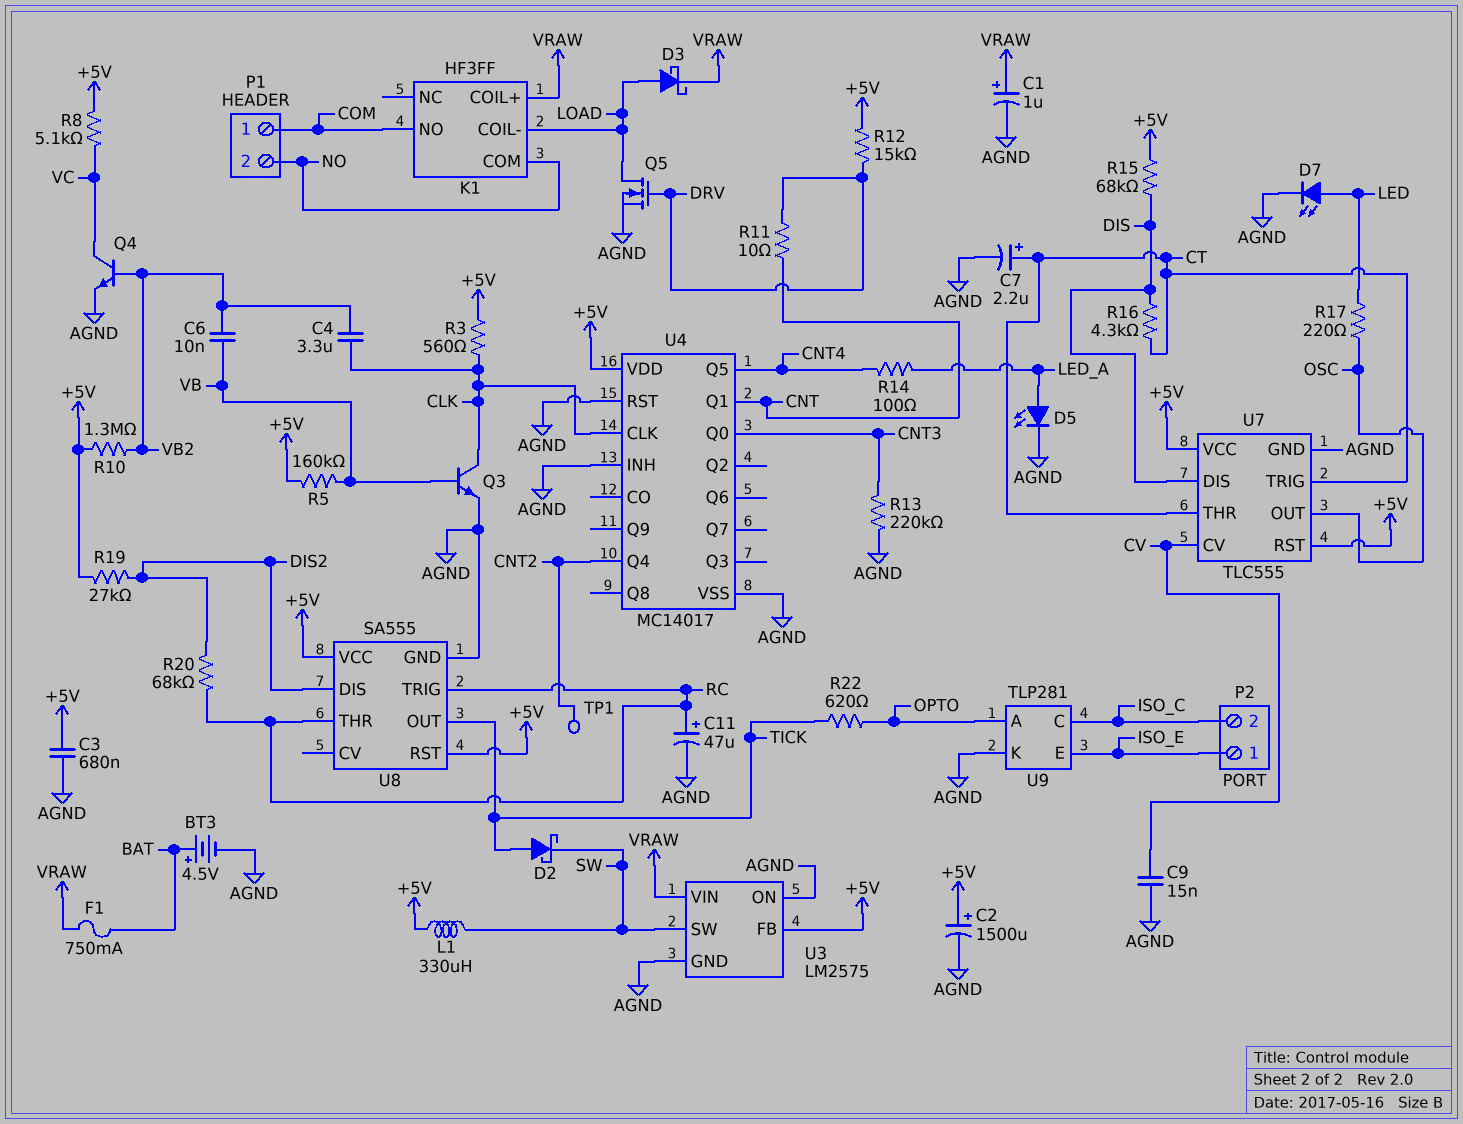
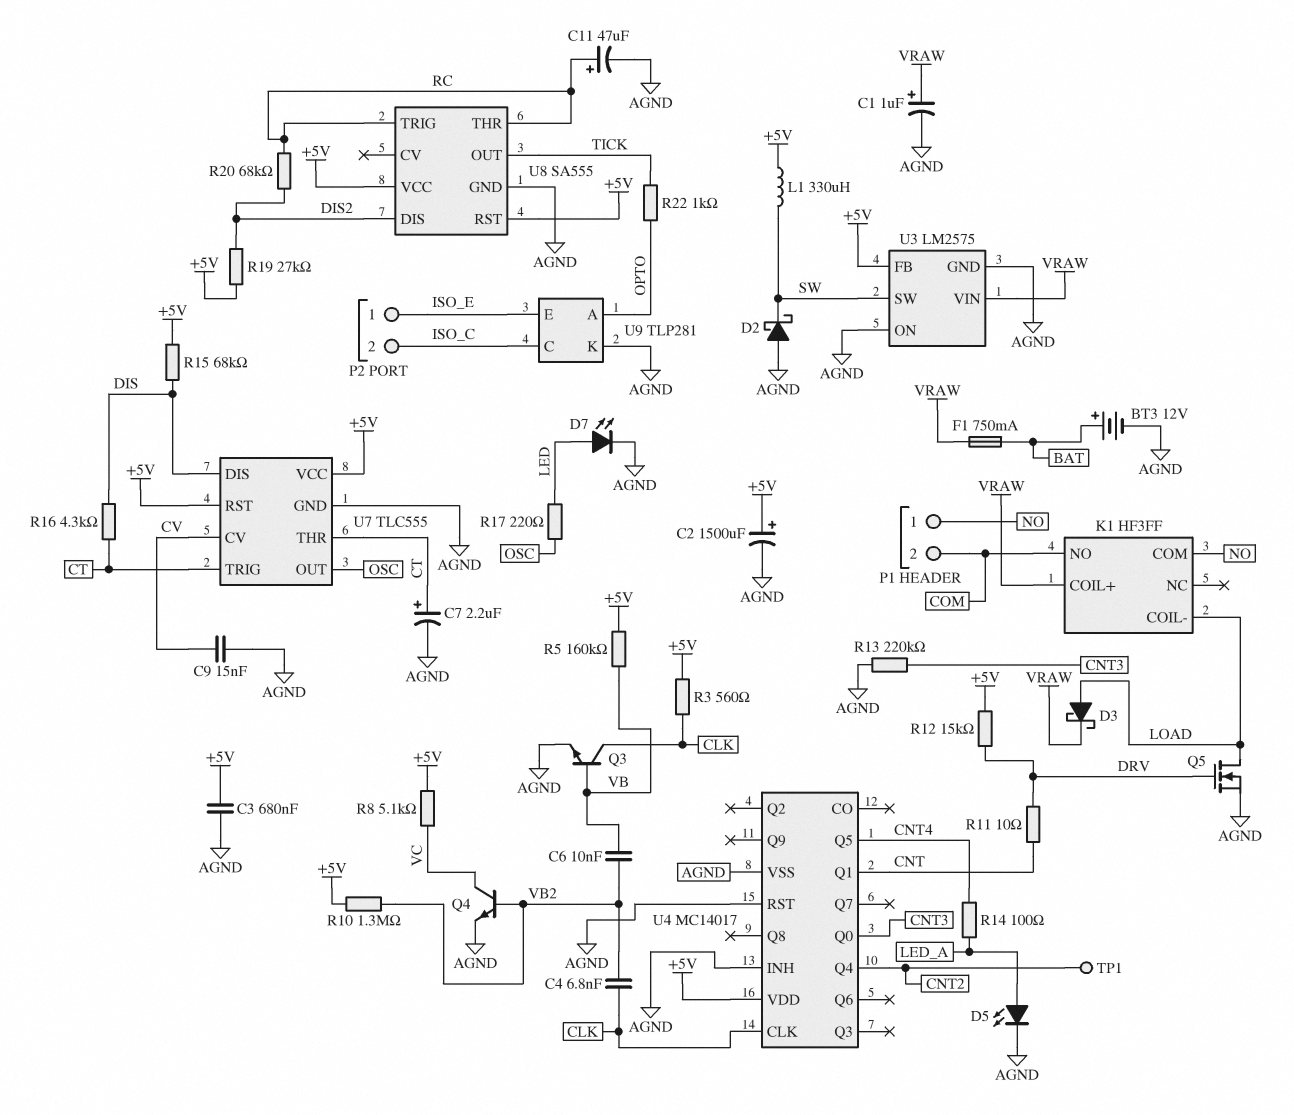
BT3: 4.5V (plus BAT, minus AGND) -> 12V (plus BAT, minus AGND)
C4: 3.3uF (CLK, VB2) -> 6.8nF (CLK, VB2)
D2: schottky (A TICK, K SW) -> schottky (A AGND, K SW)
P1 pin 1: COM -> NO
P1 pin 2: NO -> COM
R22: 620 (OPTO, TICK) -> 1k (OPTO, TICK)

